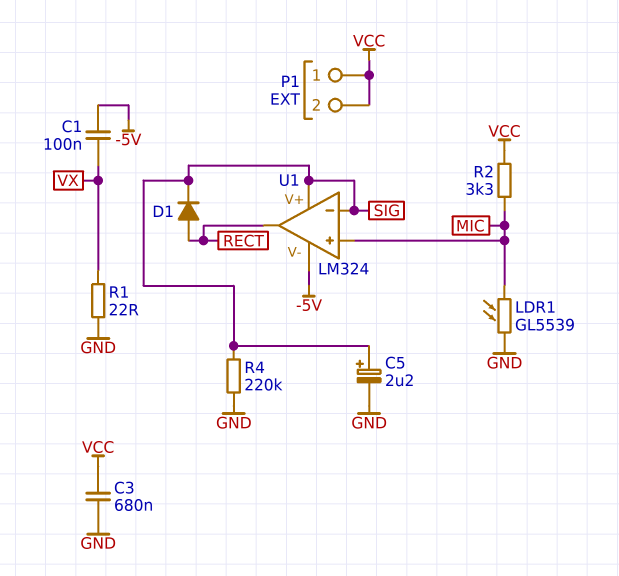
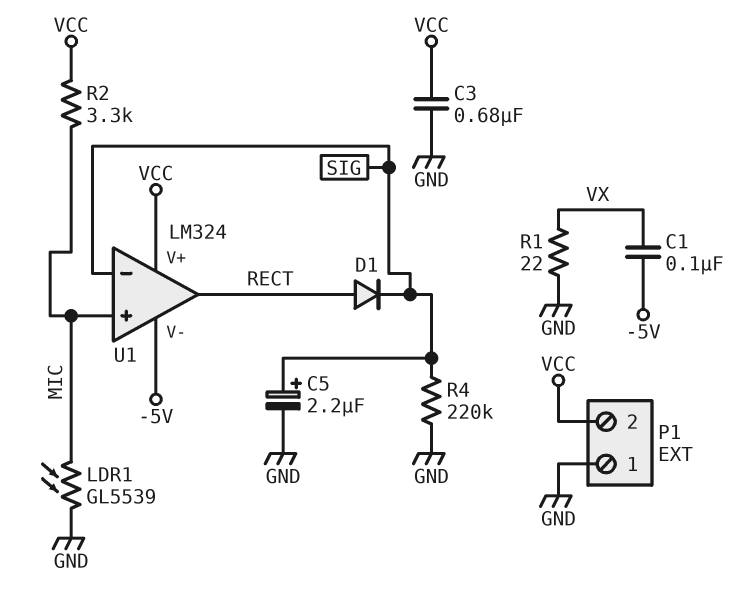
P1 pin 1: VCC -> GND
U1 pin V+: SIG -> VCC

